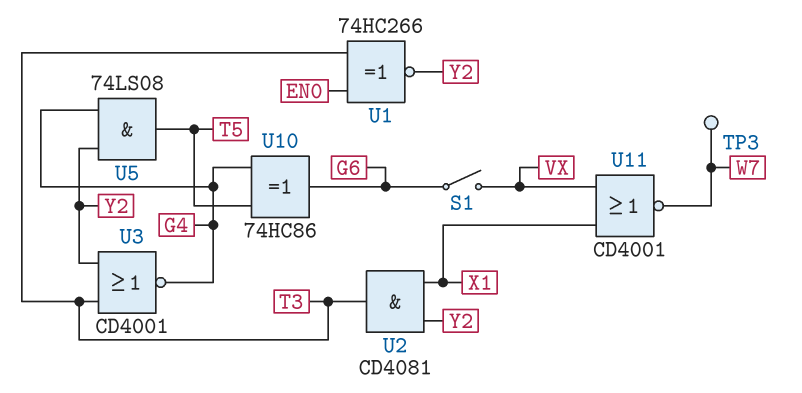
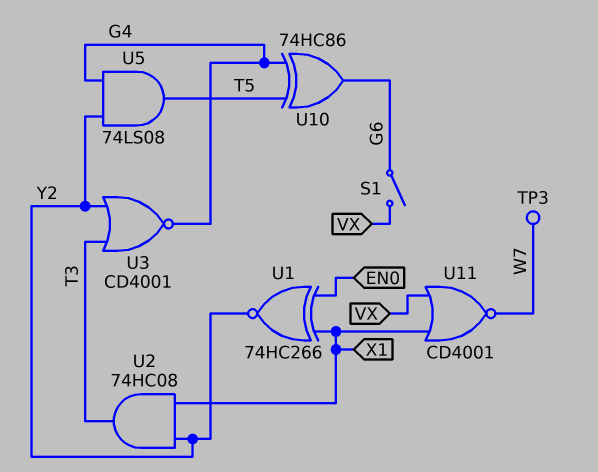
U1: XNOR 74HC266 (in EN0, in T3, out Y2) -> XNOR 74HC266 (in EN0, in X1, out Y2)
U2: AND CD4081 (in X1, in Y2, out T3) -> AND 74HC08 (in X1, in Y2, out T3)

